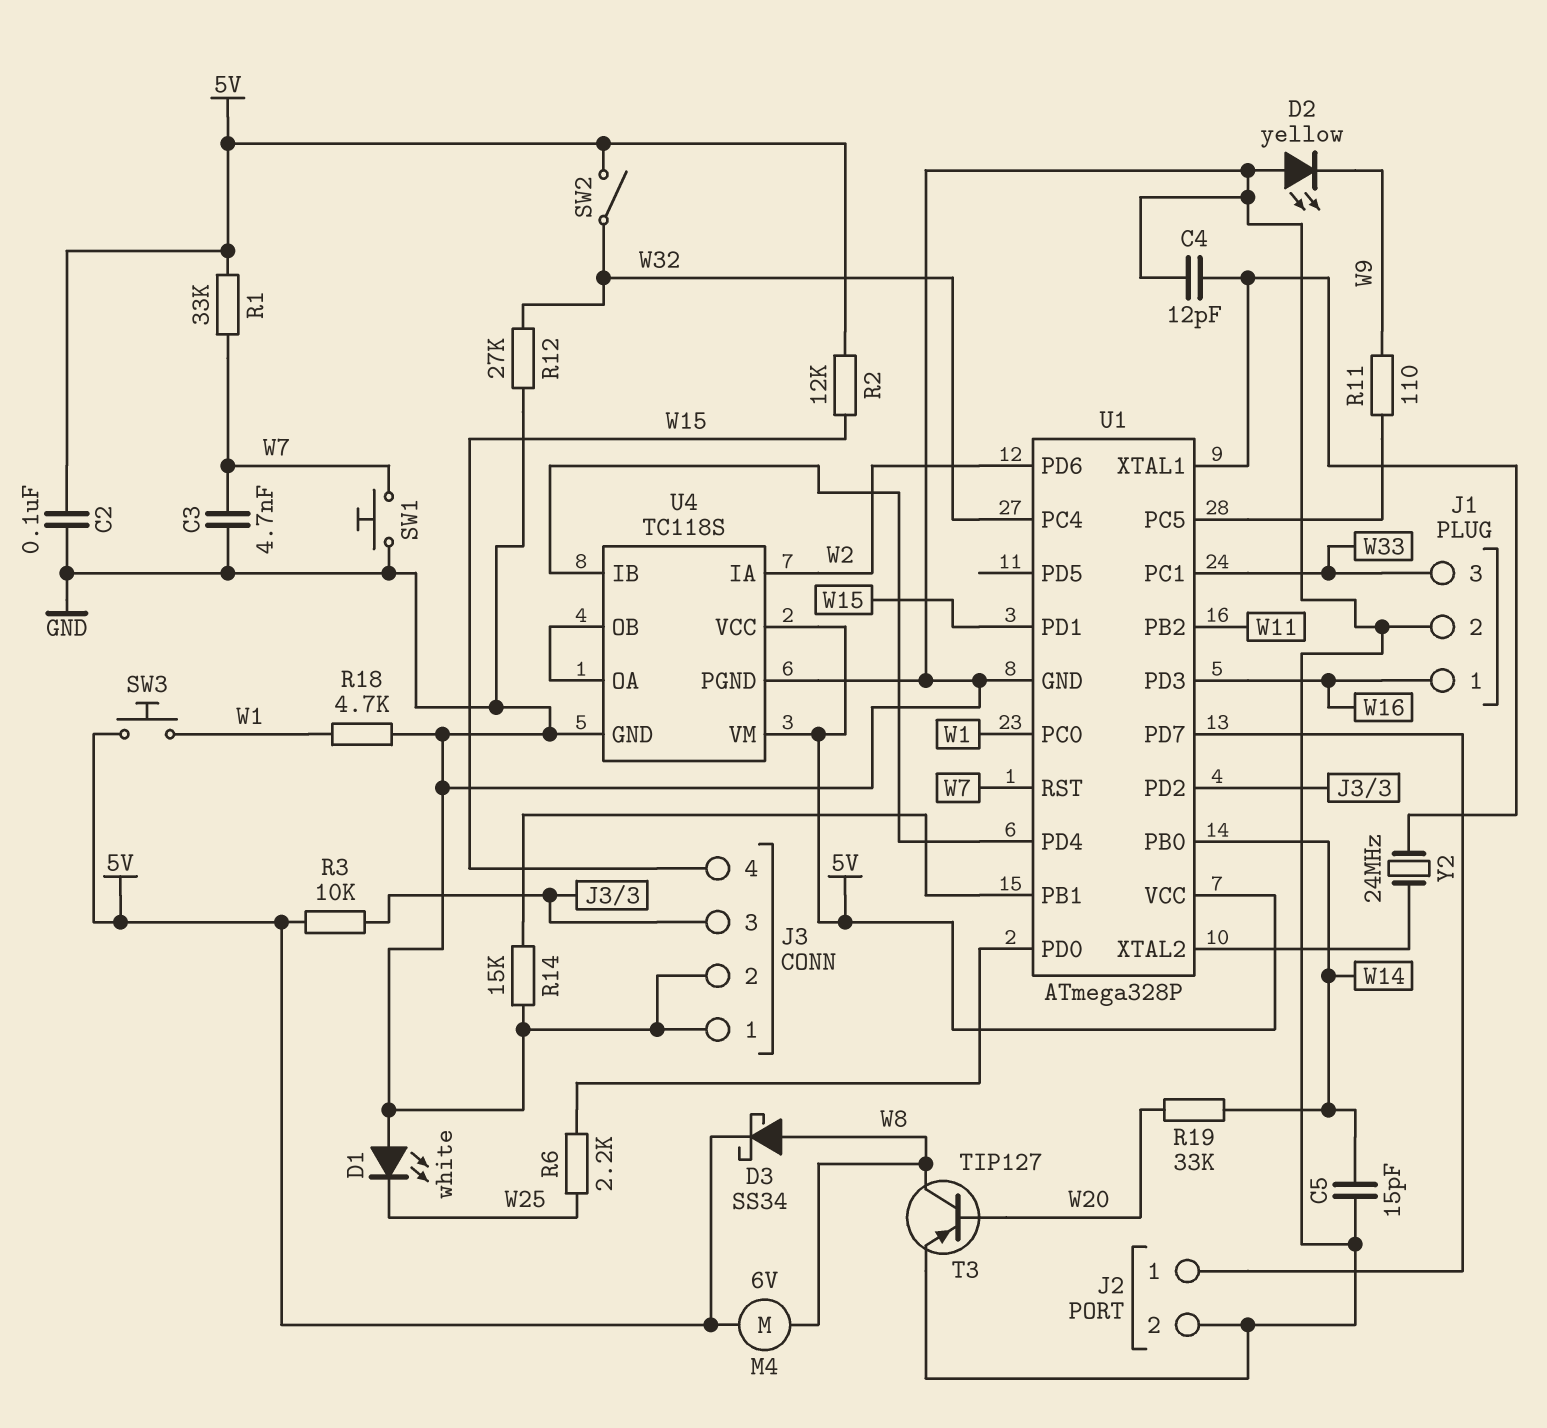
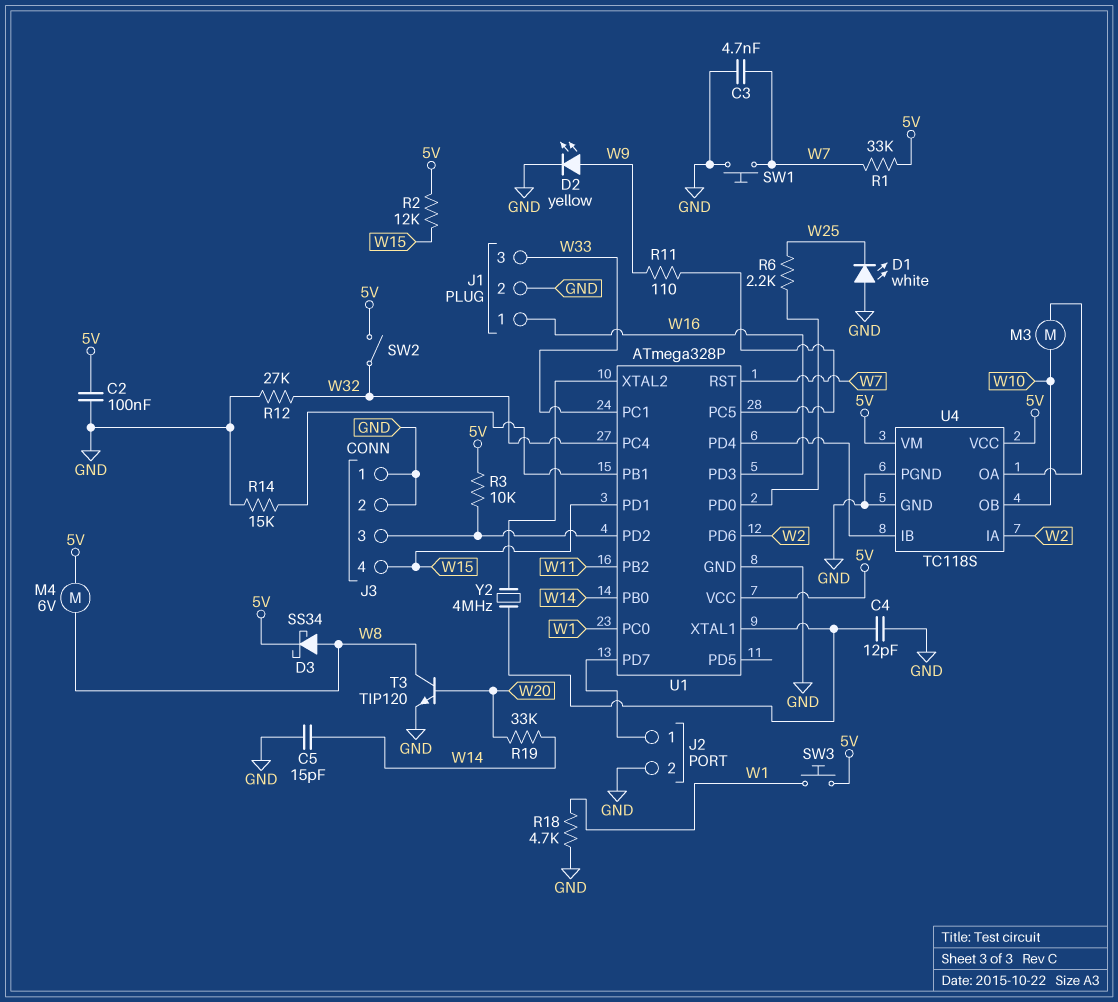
D2: LED yellow (A GND, K W9) -> LED yellow (A W9, K GND)
M3: none -> motor (U4/OA, W10)
T3: PNP TIP127 (B W20, C W8, E GND) -> NPN TIP120 (B W20, C W8, E GND)
U4 pin OB: U4/OA -> W10
Y2: 24MHz (U1/XTAL1, U1/XTAL2) -> 4MHz (U1/XTAL1, U1/XTAL2)

